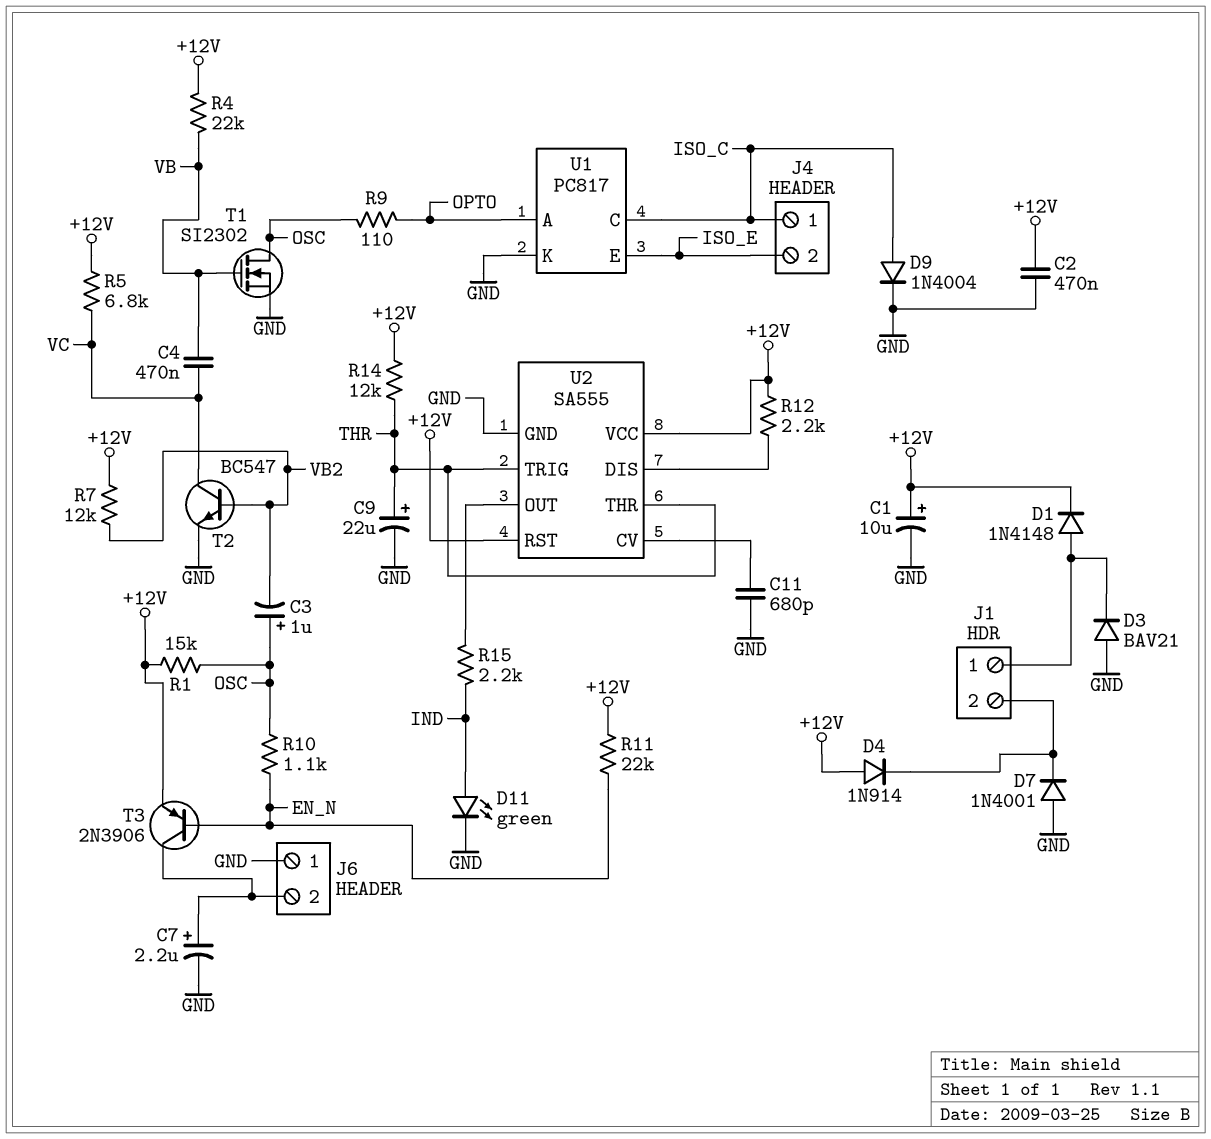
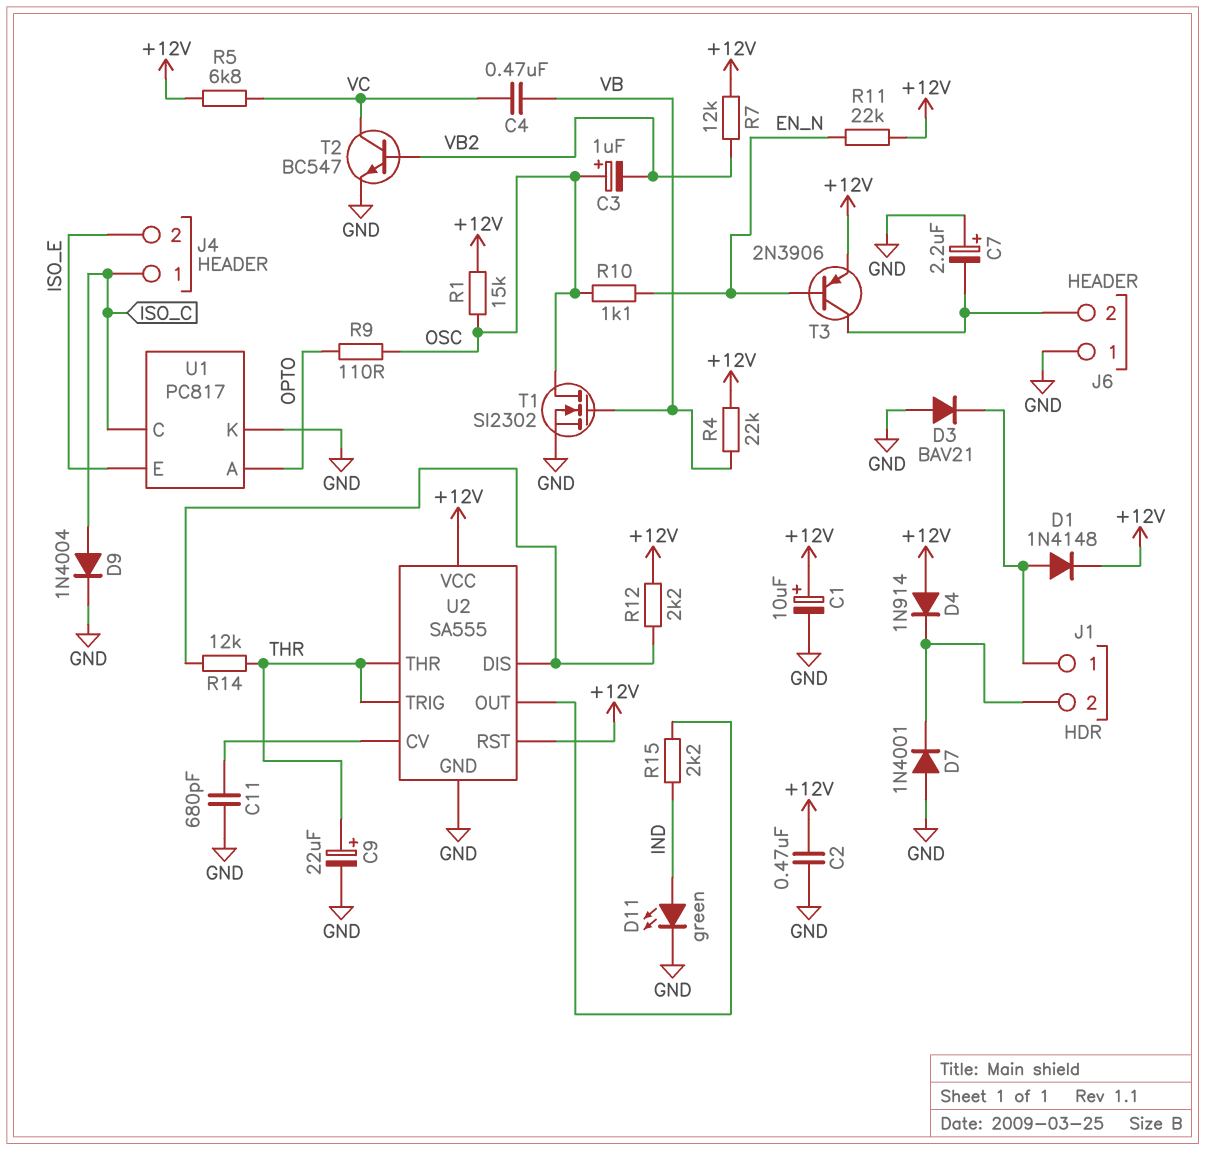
C7: 2.2uF (plus J6/2, minus GND) -> 2.2uF (plus GND, minus J6/2)
R14: 12k (+12V, THR) -> 12k (THR, U2/DIS)

